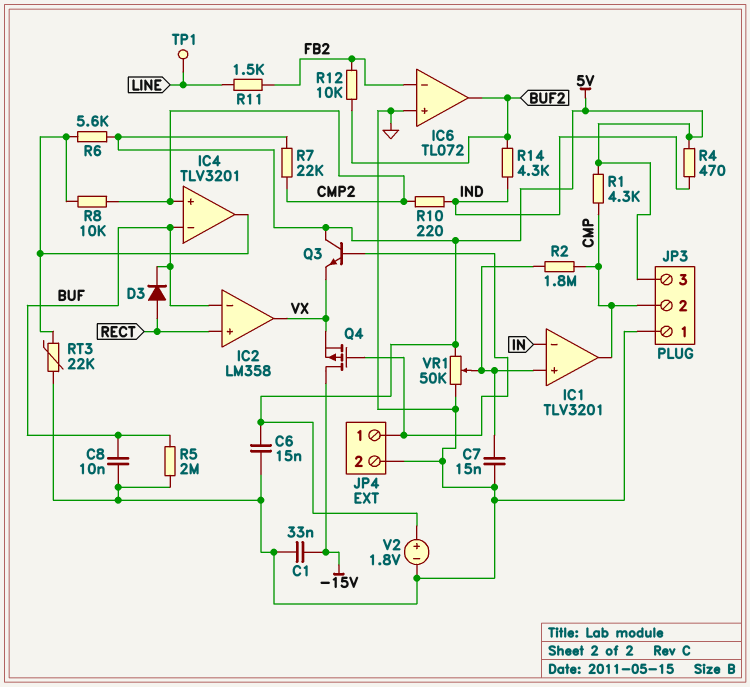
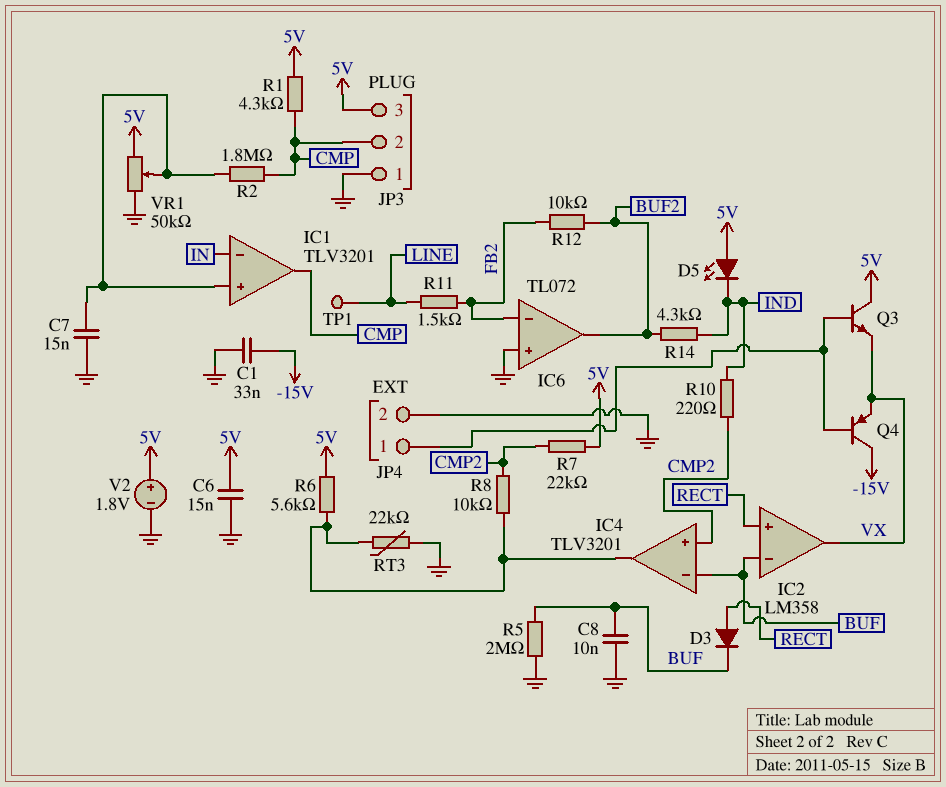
D5: none -> LED (A 5V, K IND)
Q4: PMOS (G JP4/1, D -15V, S VX) -> PNP (B JP4/1, C -15V, E VX)
R4: 470 (5V, IND) -> none

